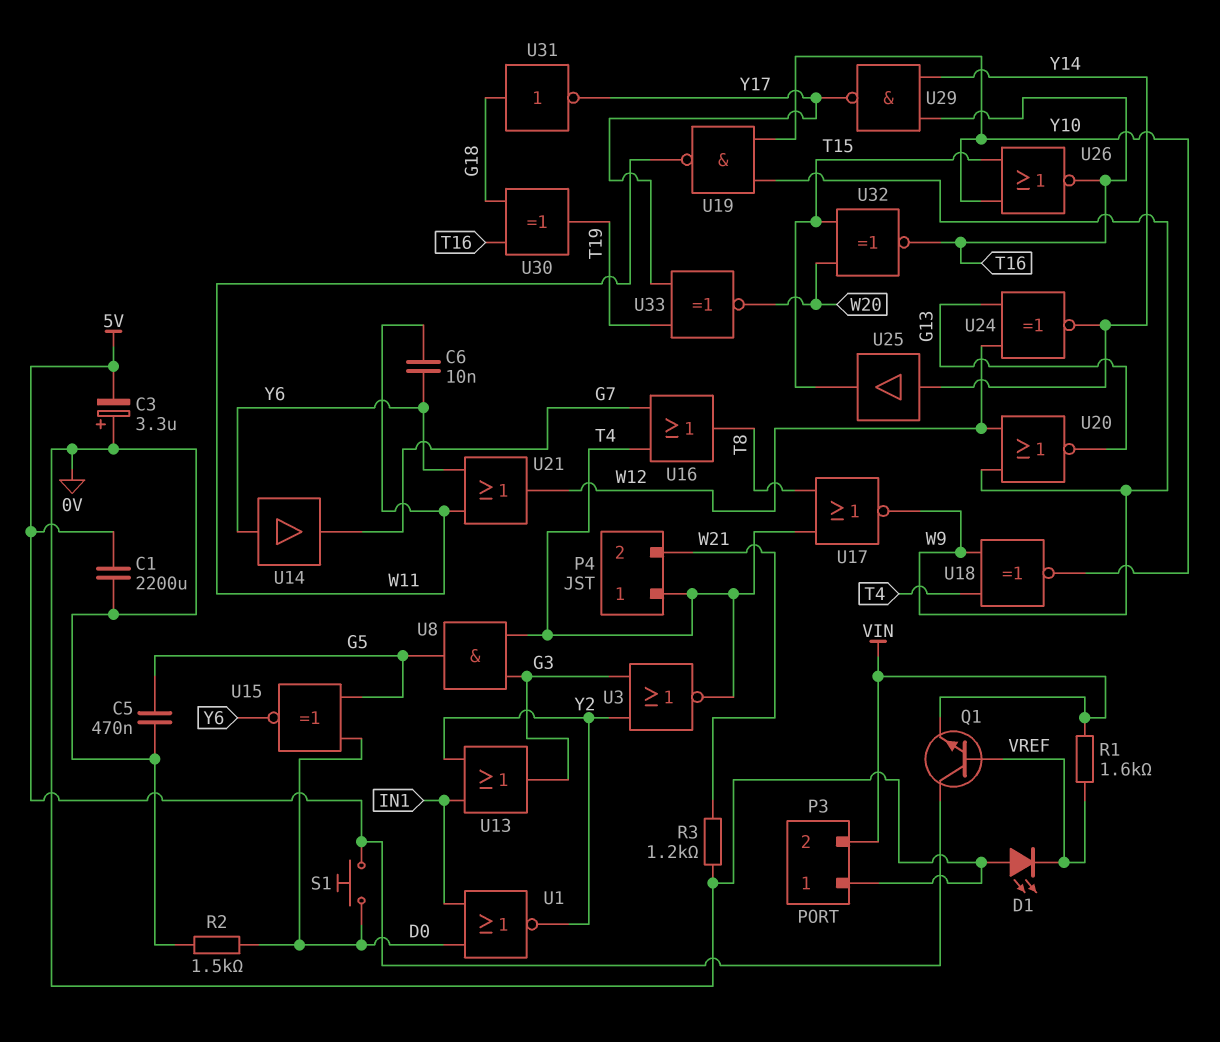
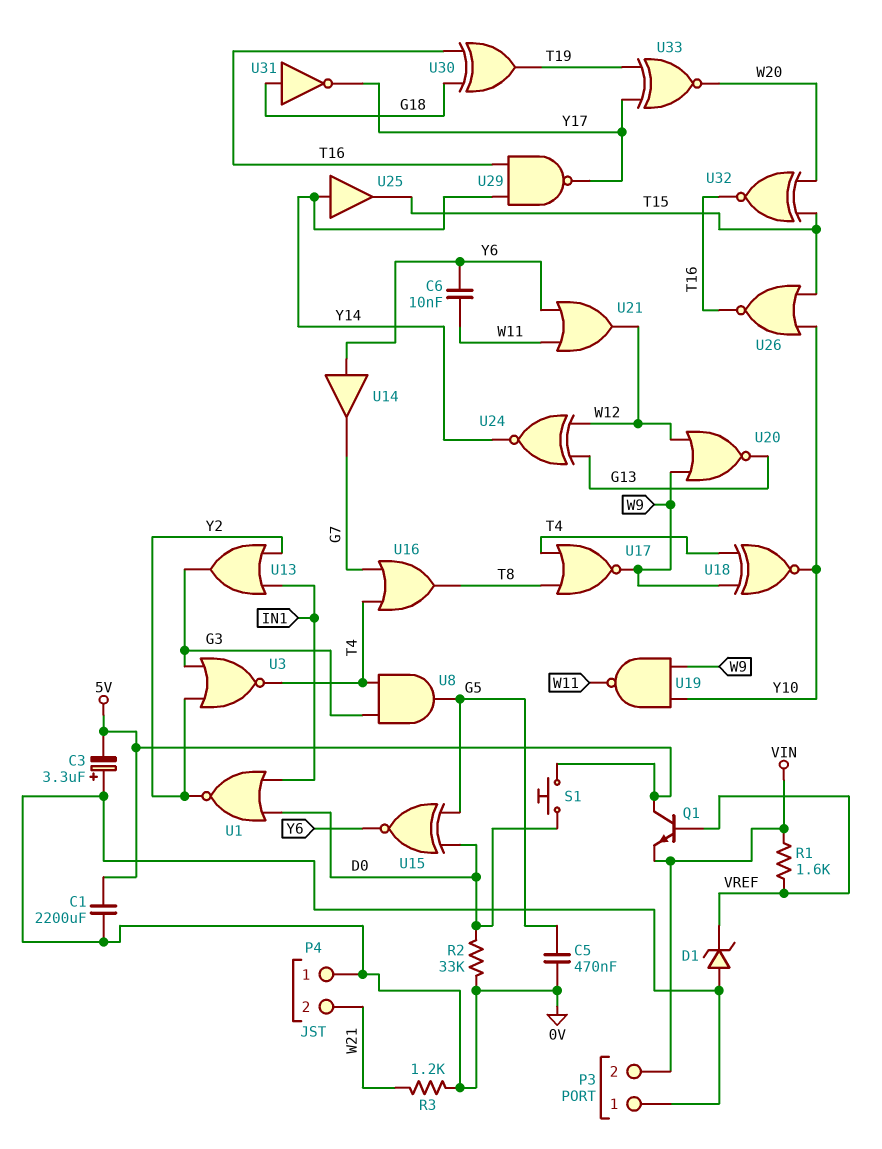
D1: LED (A 0V, K VREF) -> zener (A 0V, K VREF)
P4 pin 1: T4 -> 0V
R2: 1.5k (0V, D0) -> 33k (0V, D0)

